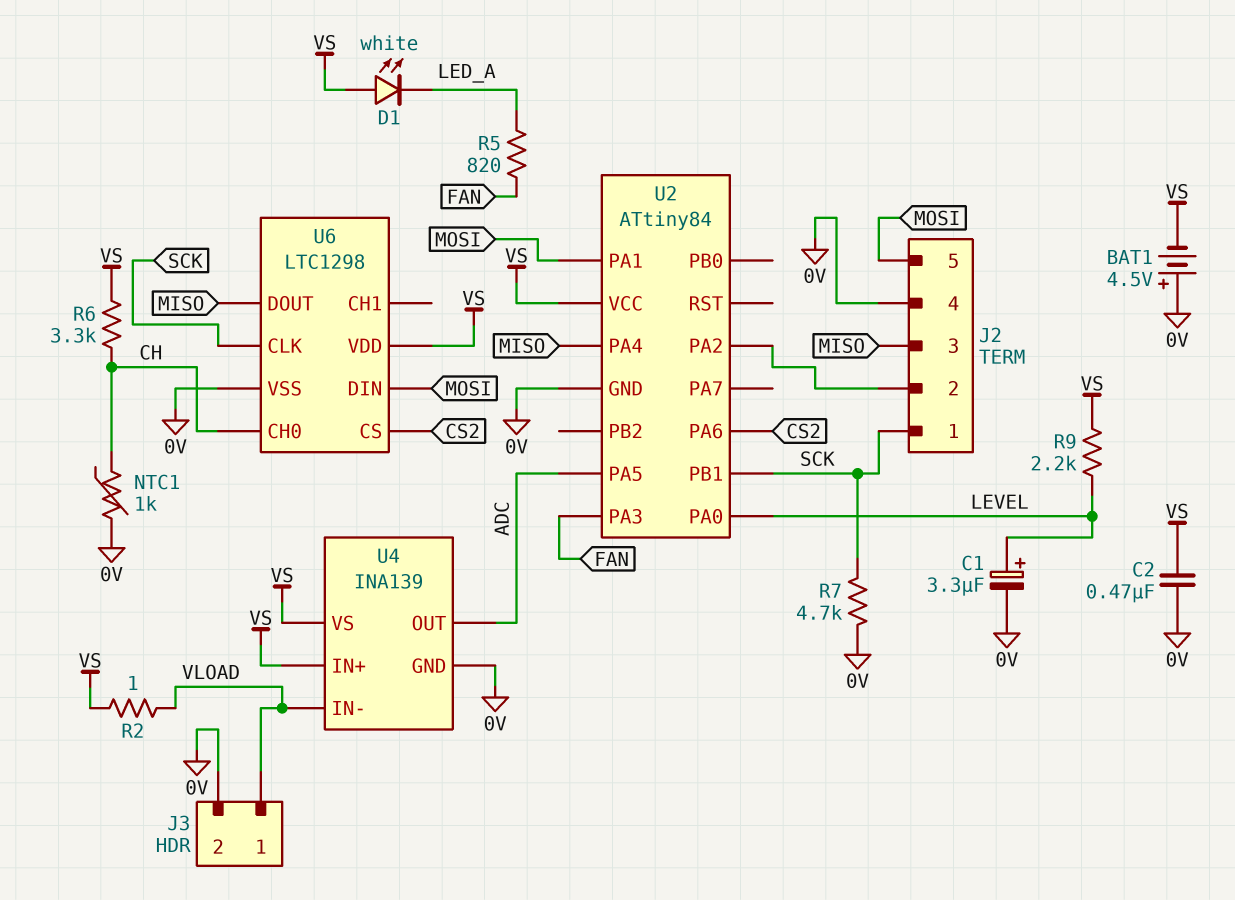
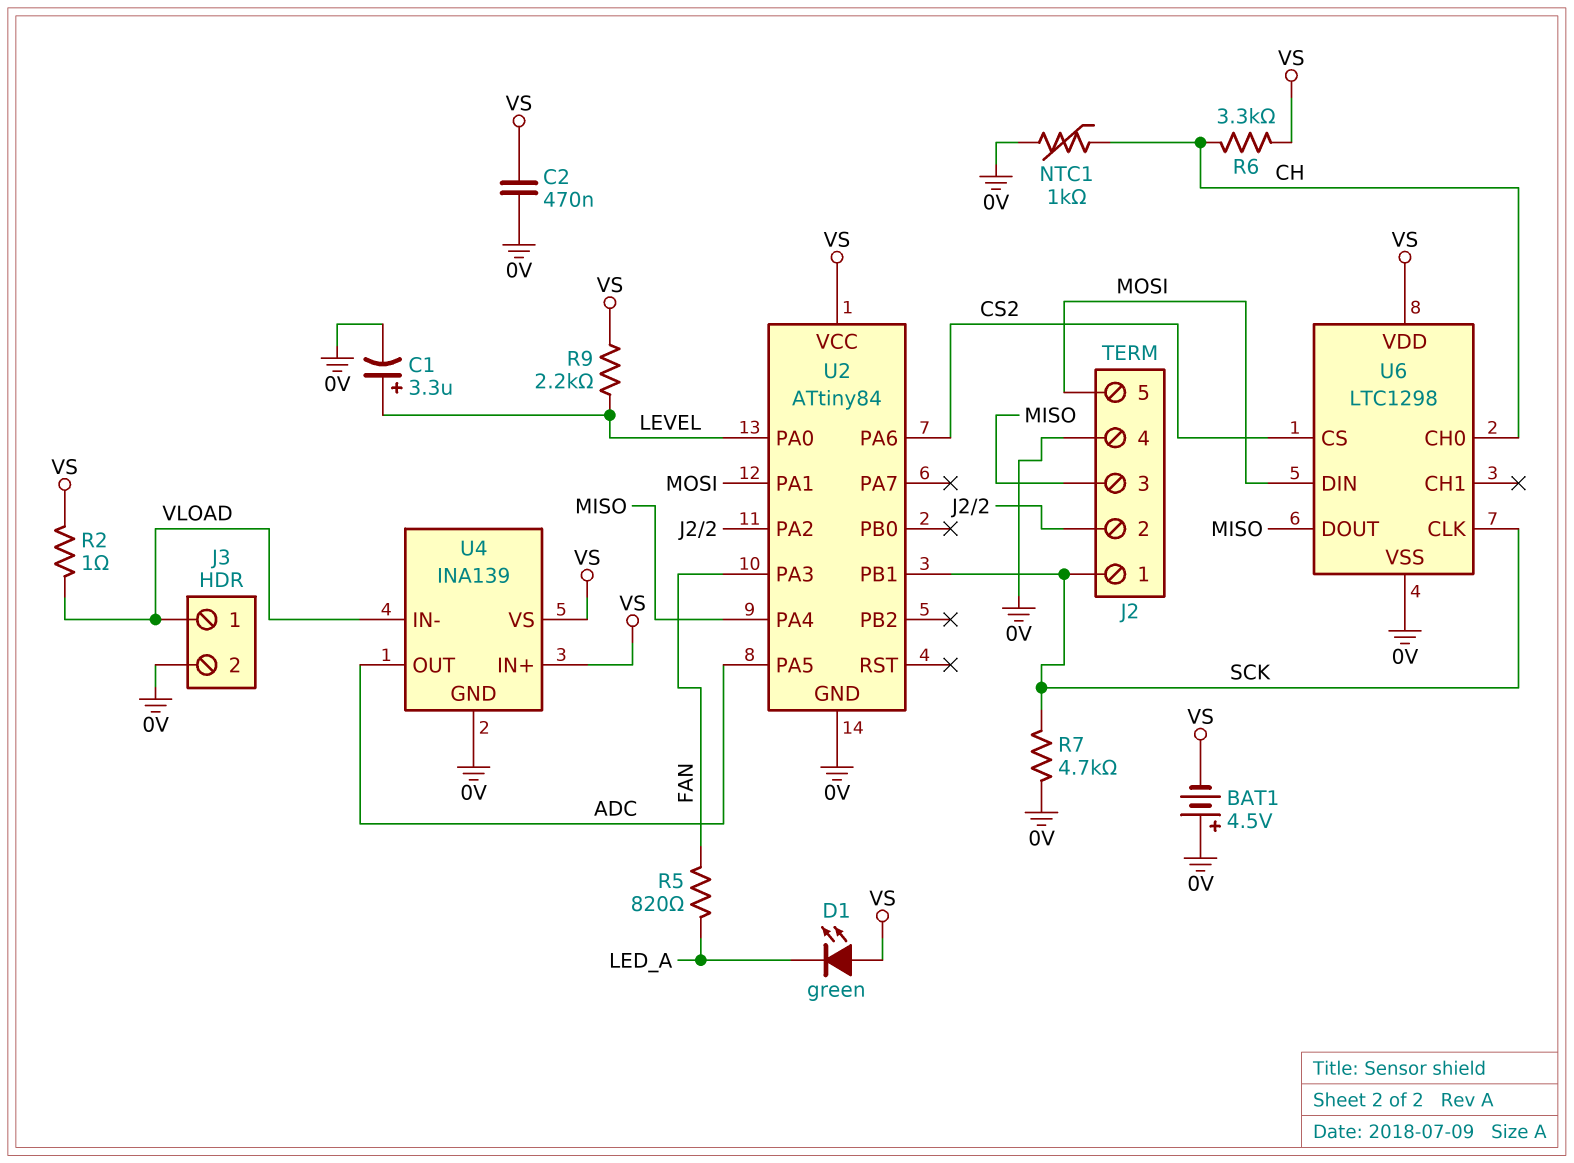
D1: LED white (A VS, K LED_A) -> LED green (A VS, K LED_A)

